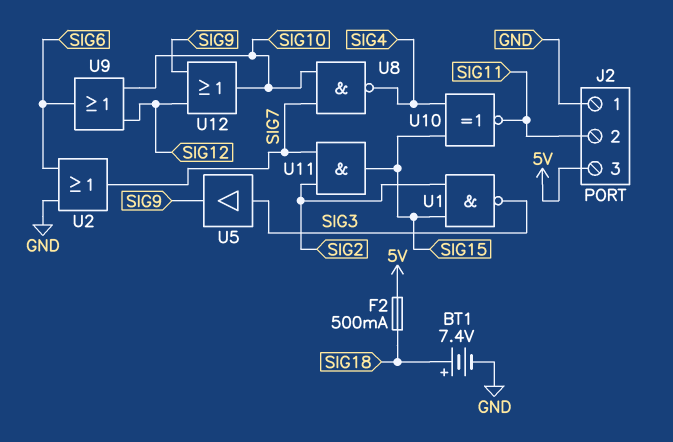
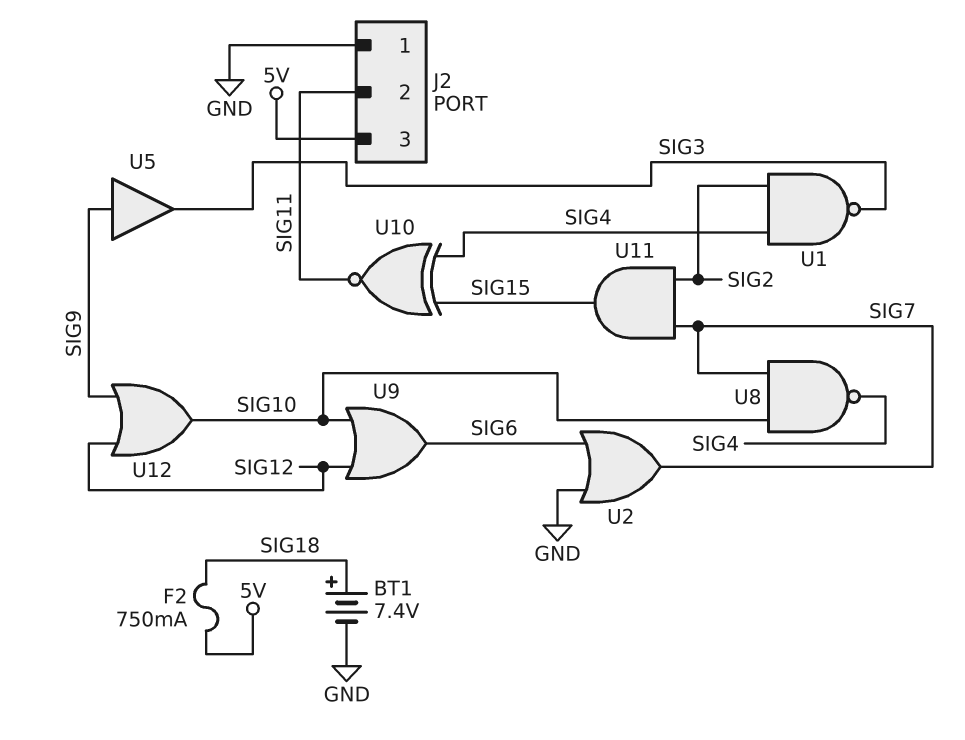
F2: 500mA (5V, SIG18) -> 750mA (5V, SIG18)
U1: NAND (in SIG2, in SIG15, out SIG3) -> NAND (in SIG2, in SIG4, out SIG3)
U5: buffer (in SIG3, out SIG9) -> buffer (in SIG9, out SIG3)

